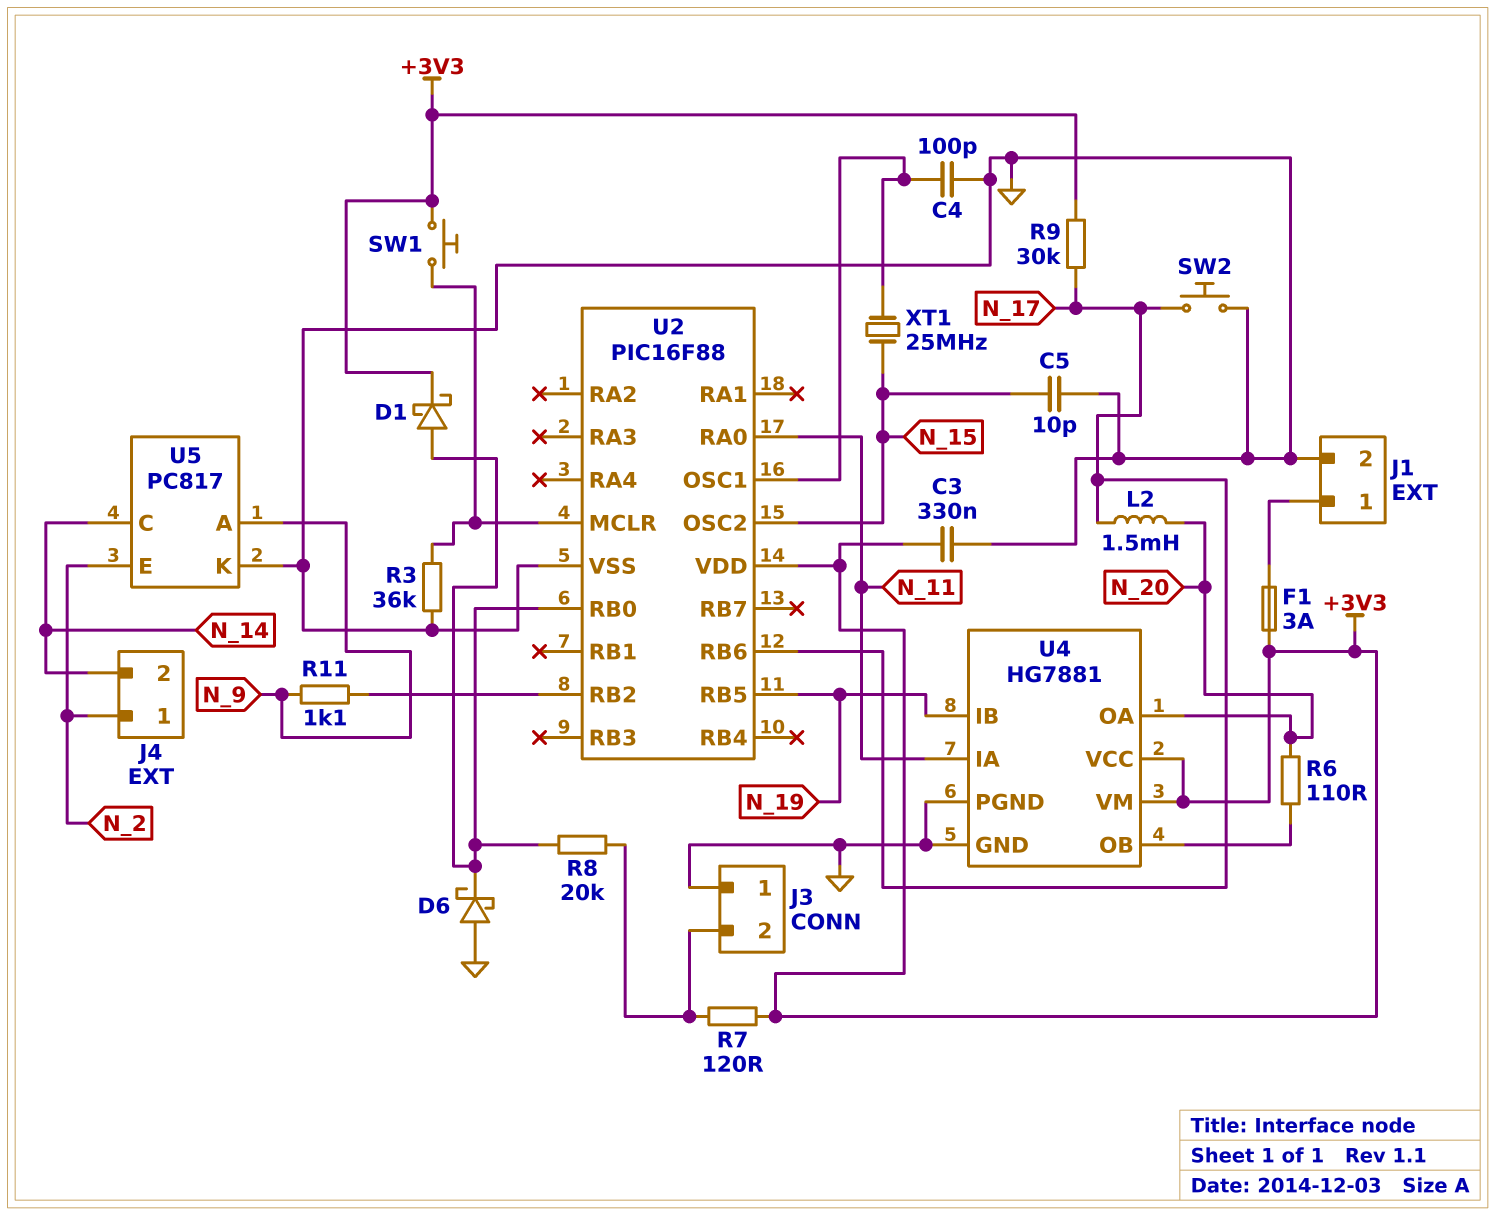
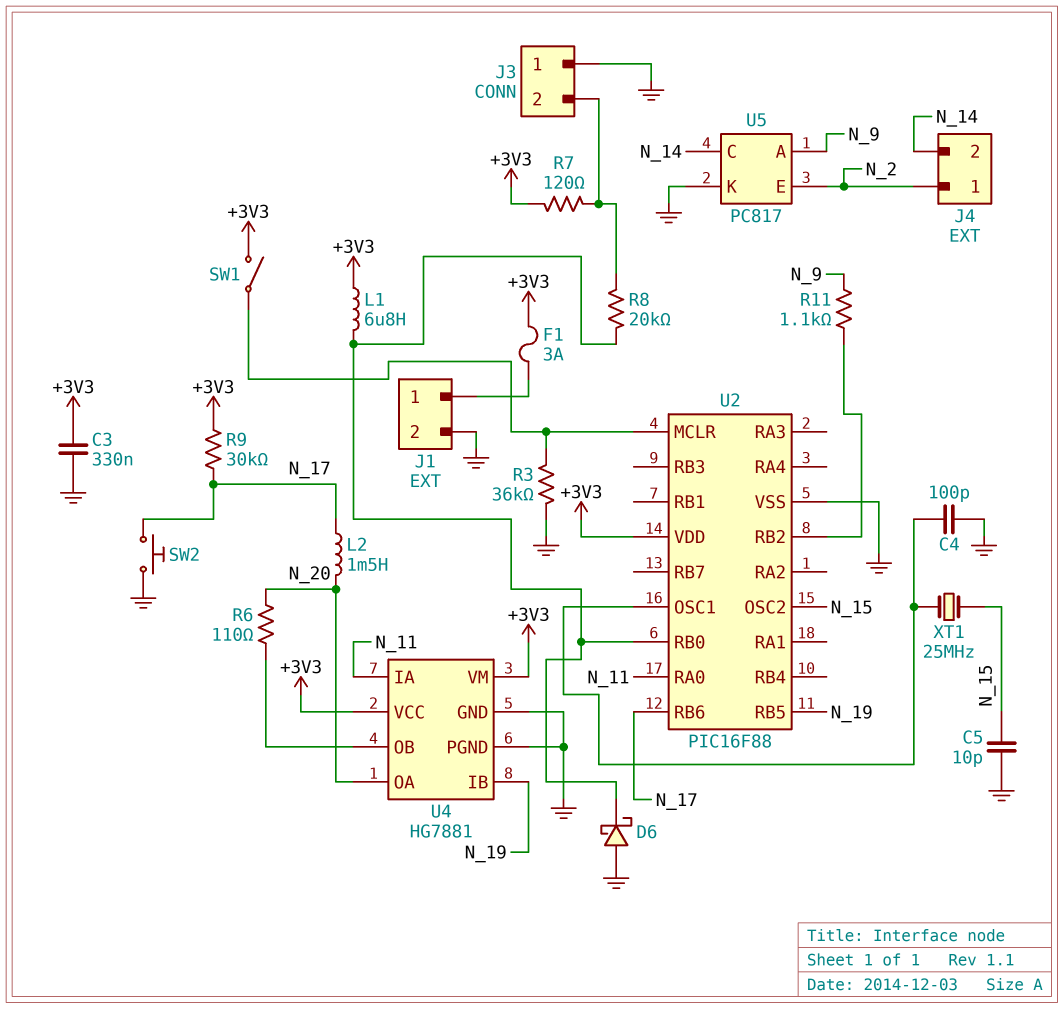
D1: schottky (A U2/RB0, K +3V3) -> none
L1: none -> 6.8uH (+3V3, U2/RB0)
SW1: button (+3V3, U2/MCLR) -> switch (+3V3, U2/MCLR)

